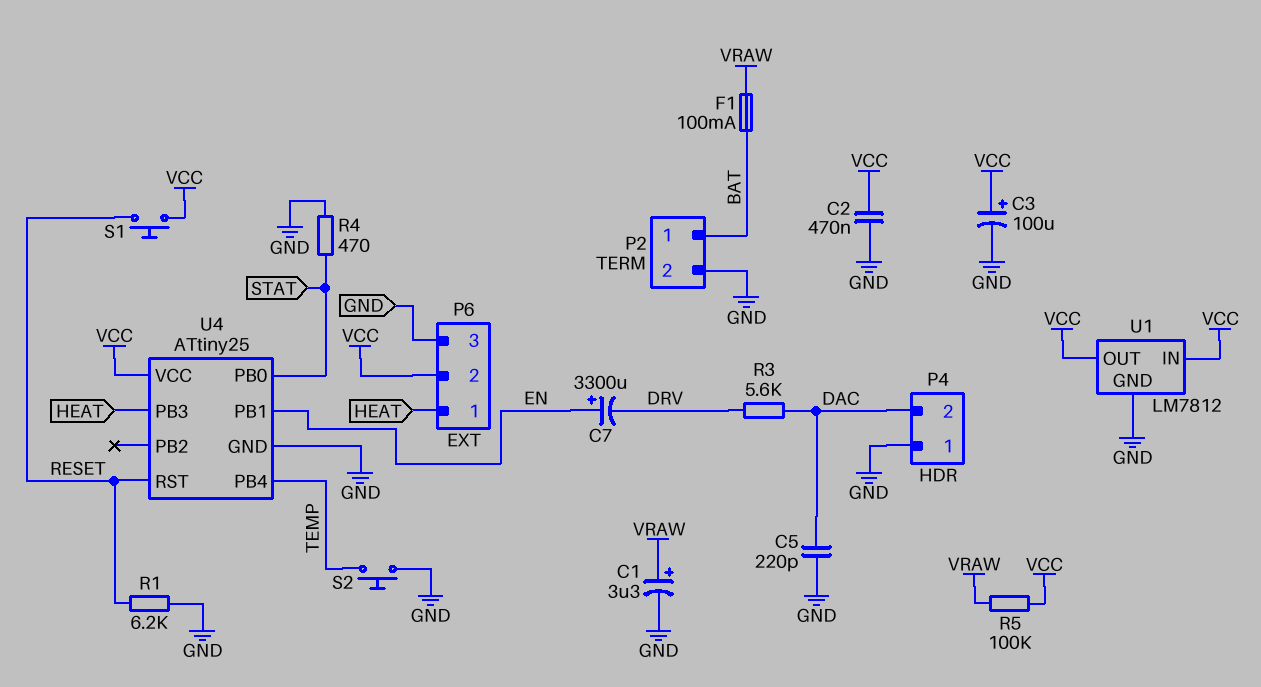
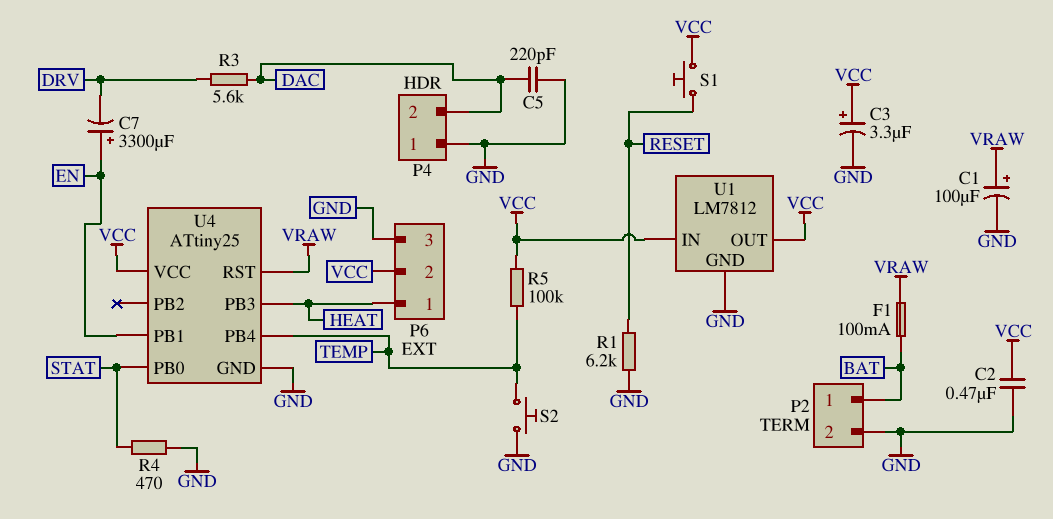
C1: 3.3uF (plus VRAW, minus GND) -> 100uF (plus VRAW, minus GND)
C3: 100uF (plus VCC, minus GND) -> 3.3uF (plus VCC, minus GND)
R5: 100k (VCC, VRAW) -> 100k (TEMP, VCC)
U4 pin RST: RESET -> VRAW

